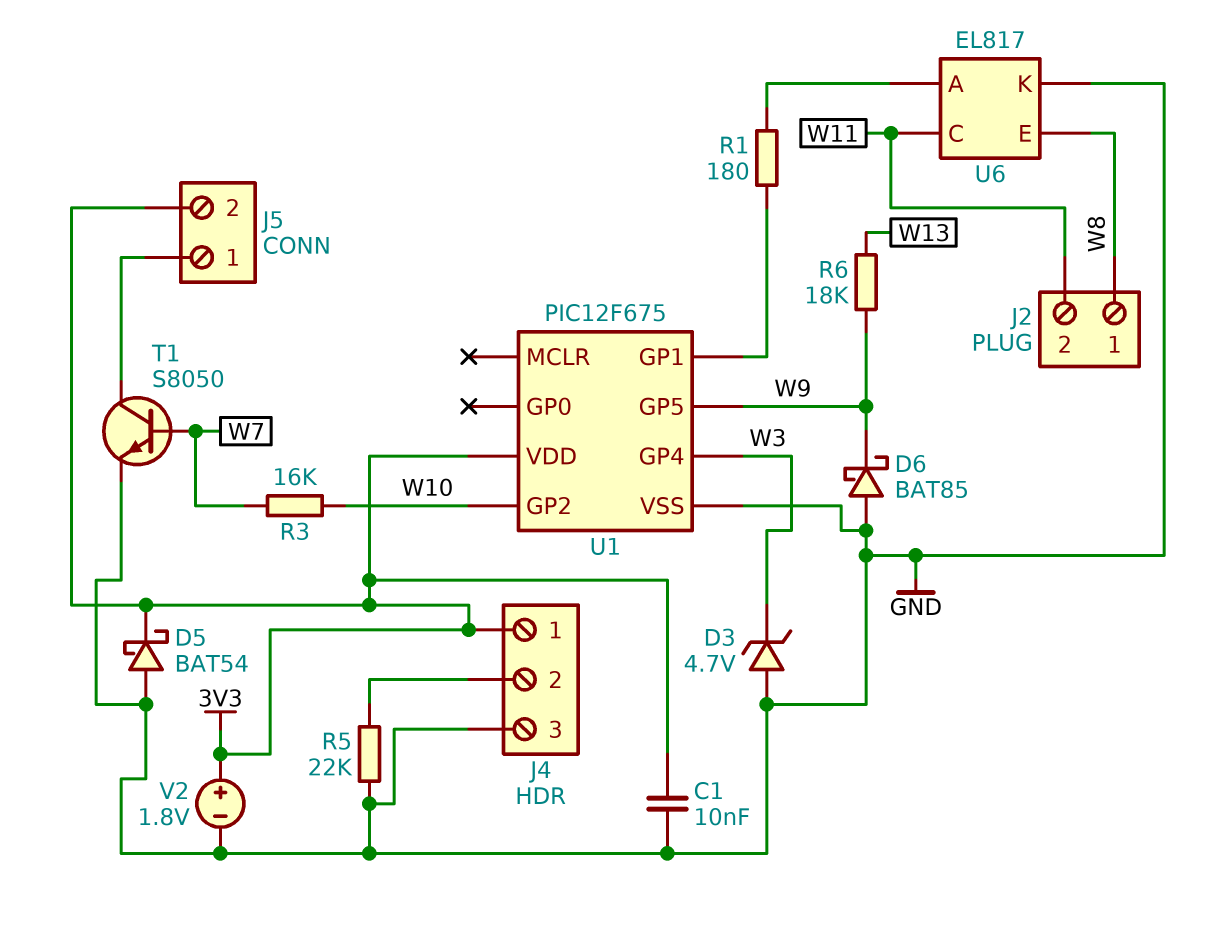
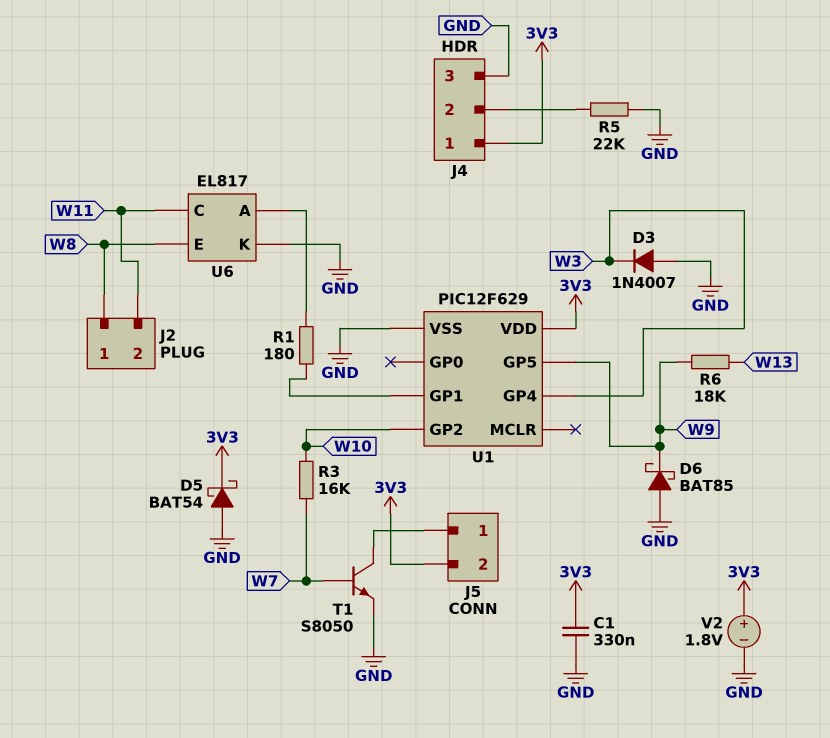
C1: 10nF (3V3, GND) -> 330nF (3V3, GND)
D3: zener 4.7V (A GND, K W3) -> diode 1N4007 (A GND, K W3)
U1: PIC12F675 -> PIC12F629

